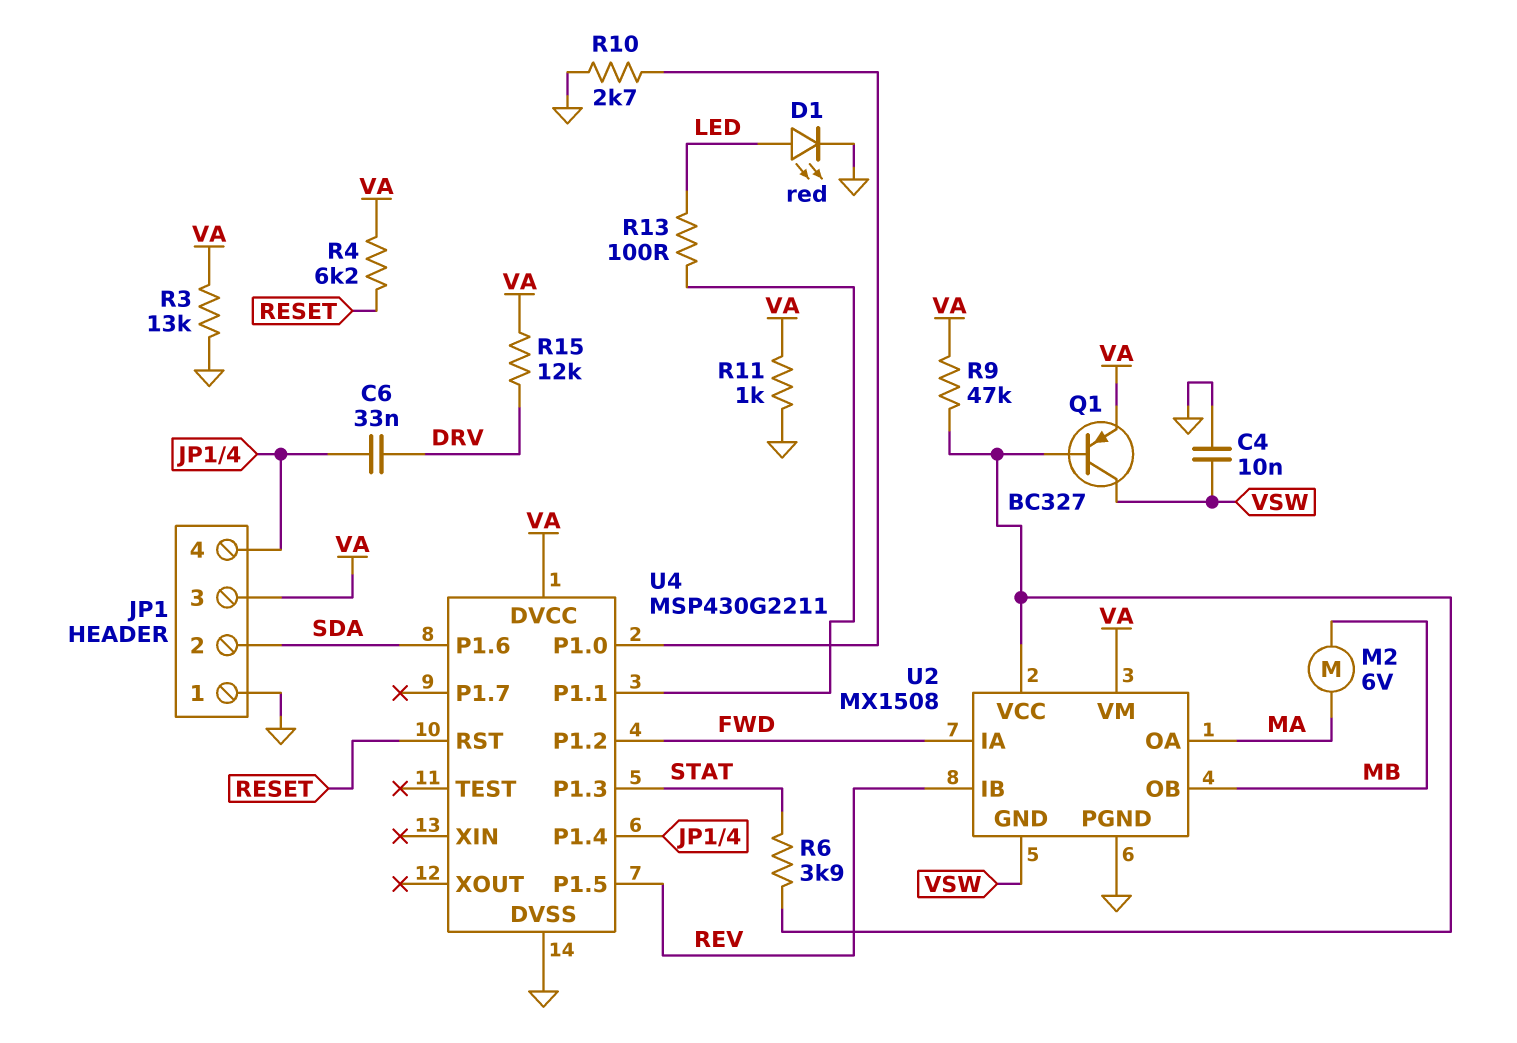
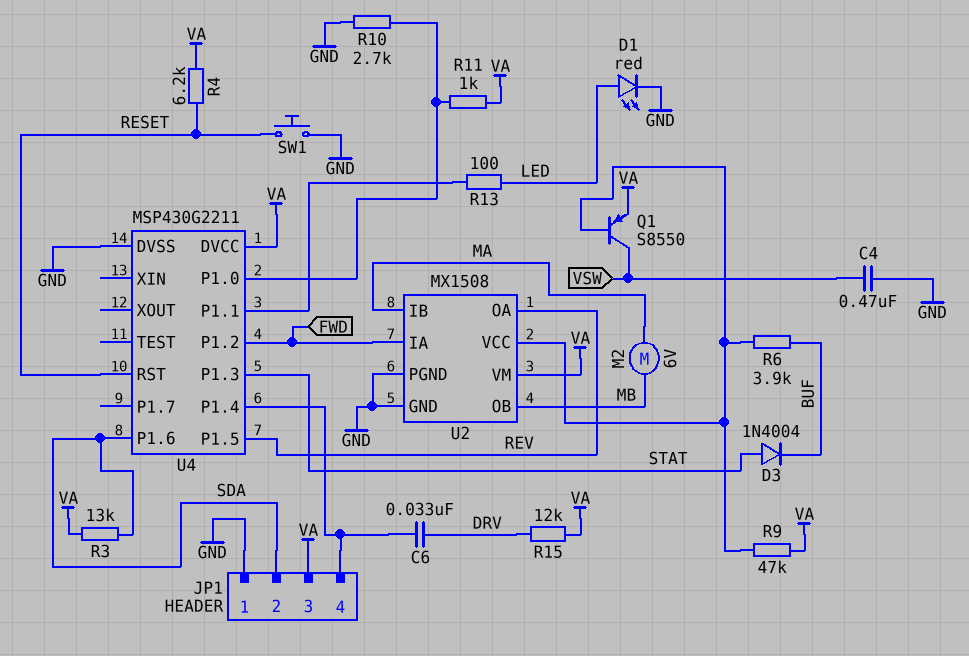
C4: 10nF (GND, VSW) -> 470nF (GND, VSW)
D3: none -> diode 1N4004 (A STAT, K BUF)
Q1: PNP BC327 (B U2/VCC, C VSW, E VA) -> PNP S8550 (B U2/VCC, C VSW, E VA)
R3: 13k (GND, VA) -> 13k (SDA, VA)
R6: 3.9k (STAT, U2/VCC) -> 3.9k (BUF, U2/VCC)
R11: 1k (GND, VA) -> 1k (U4/P1.0, VA)
SW1: none -> button (GND, RESET)
U2 pin GND: VSW -> GND
U2 pin IB: REV -> MA
U2 pin OA: MA -> REV

